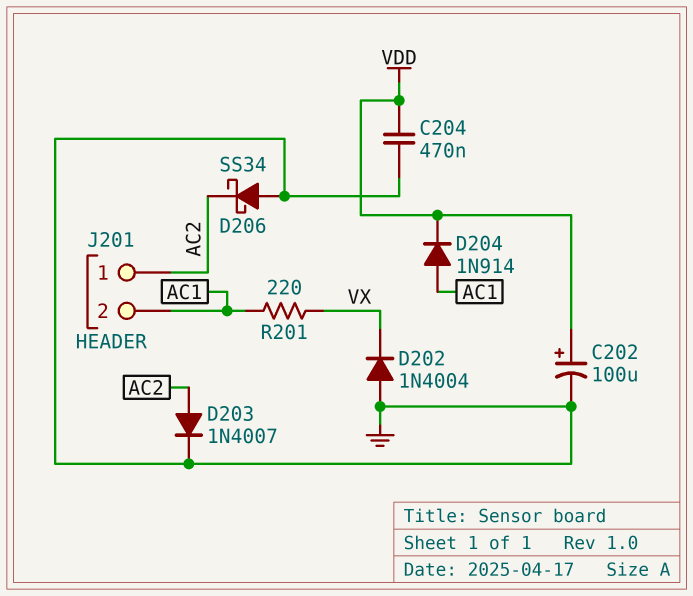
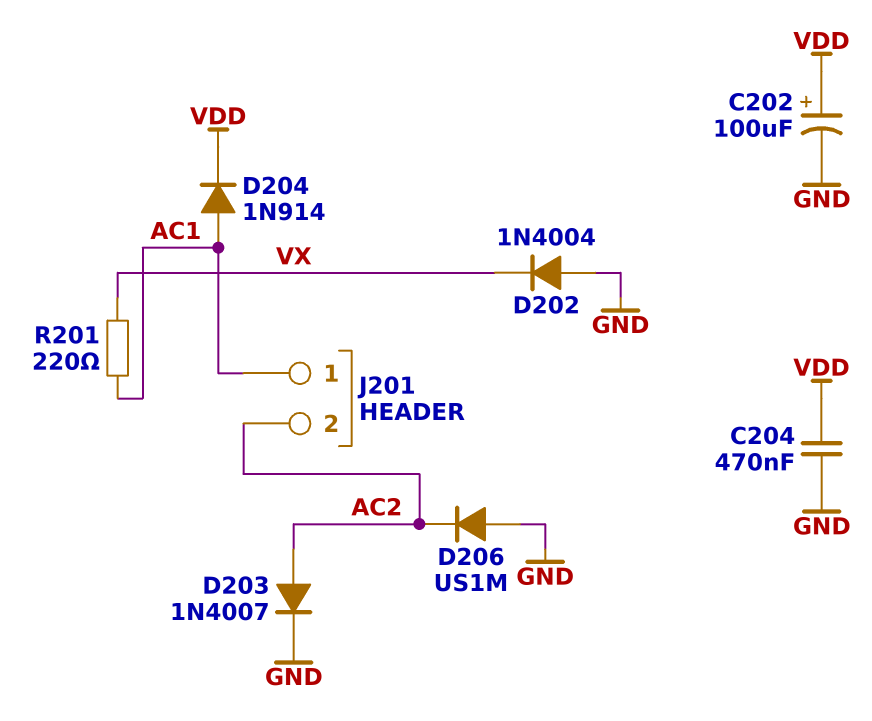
D206: schottky SS34 (A GND, K AC2) -> diode US1M (A GND, K AC2)
J201 pin 1: AC2 -> AC1
J201 pin 2: AC1 -> AC2

